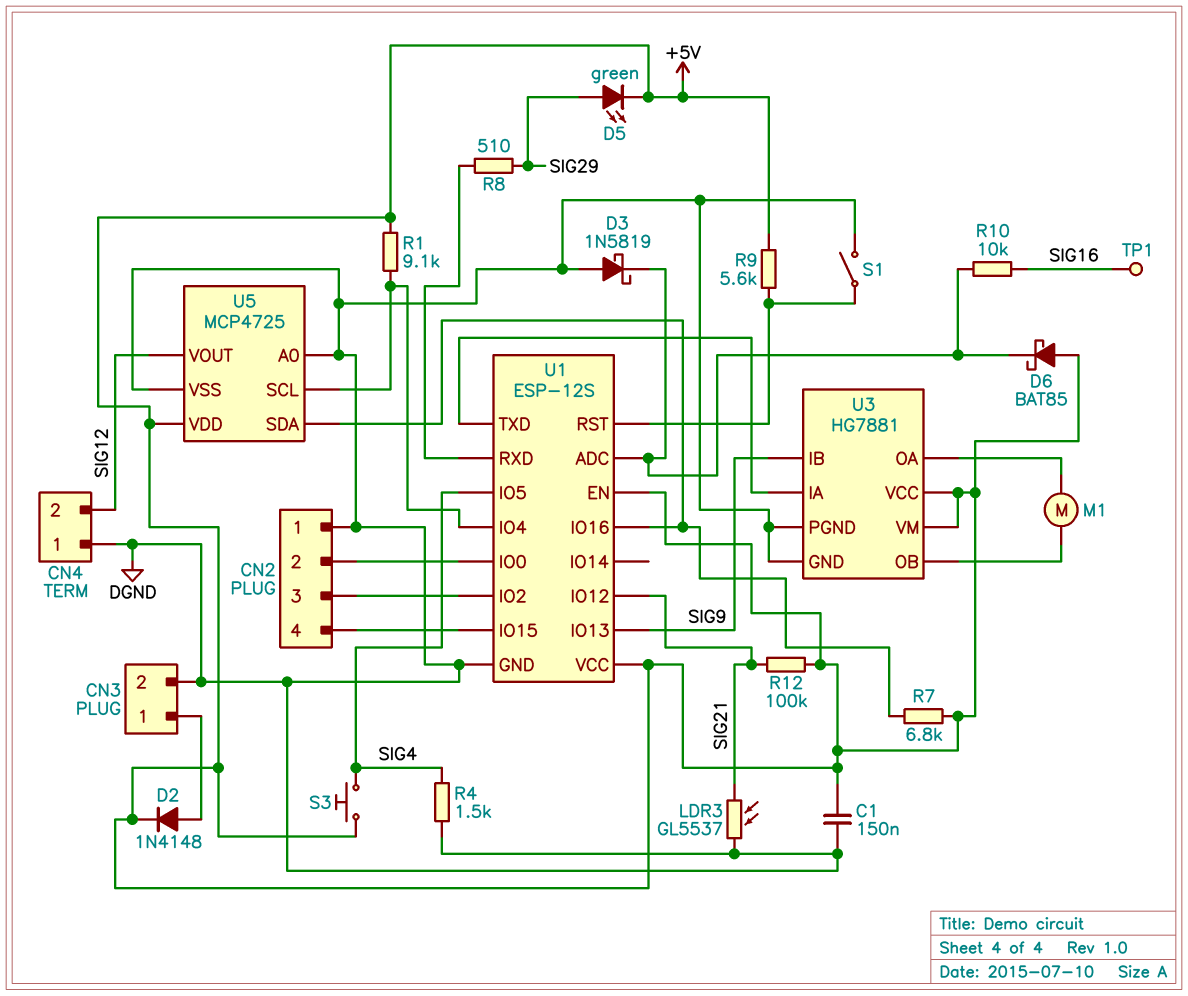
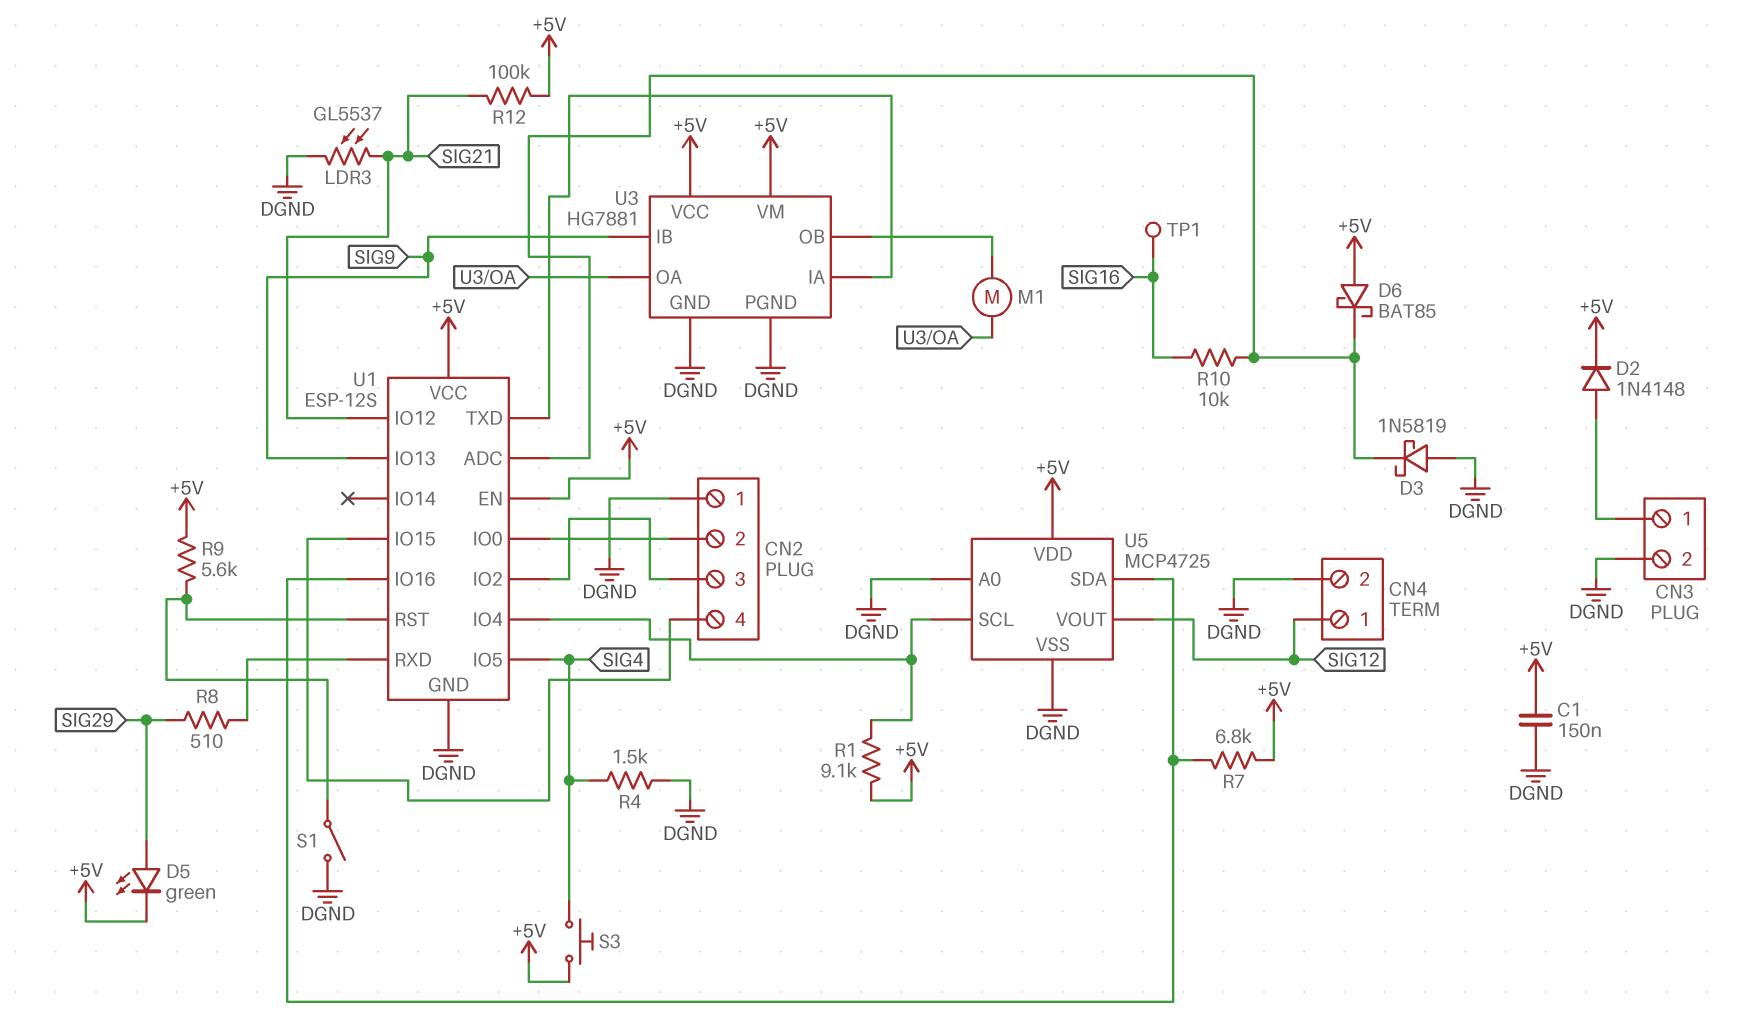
CN4 pin 1: DGND -> SIG12
CN4 pin 2: SIG12 -> DGND

